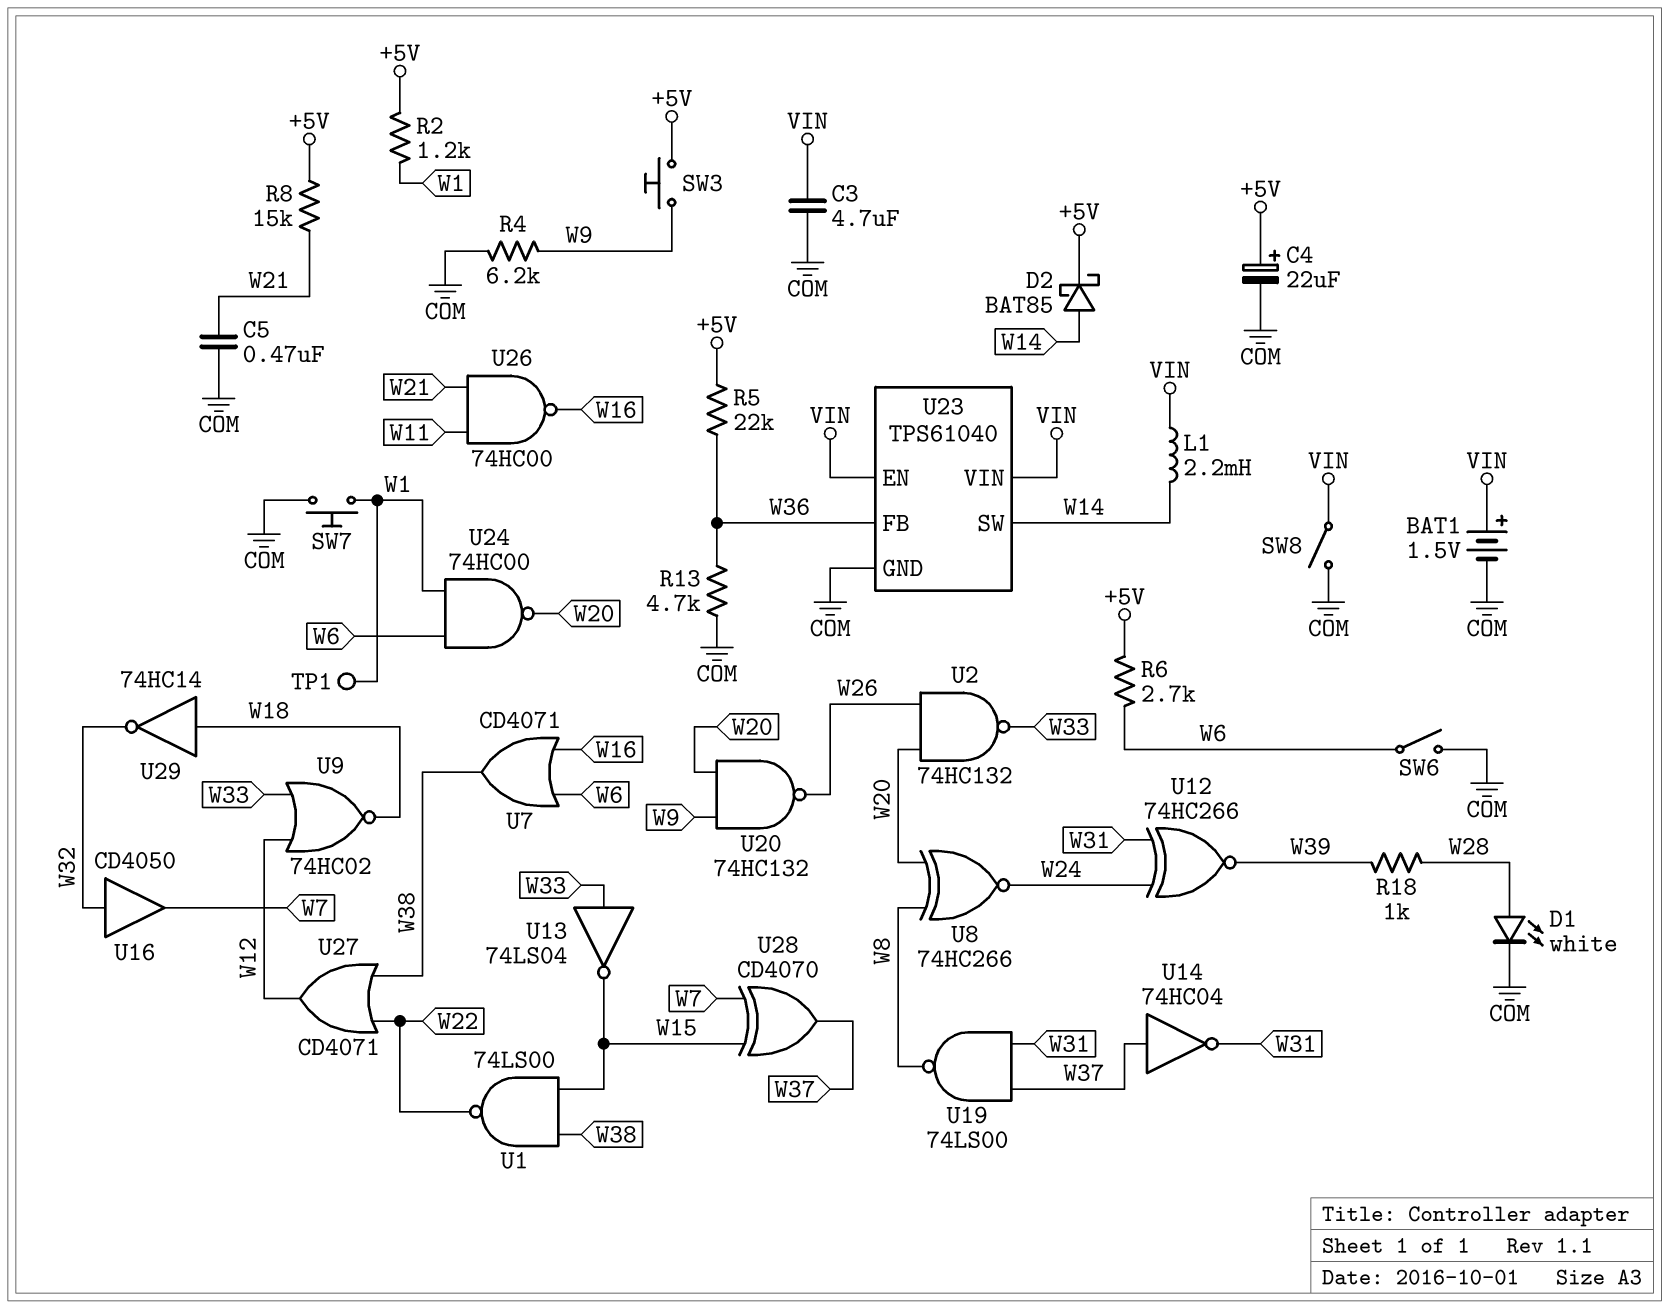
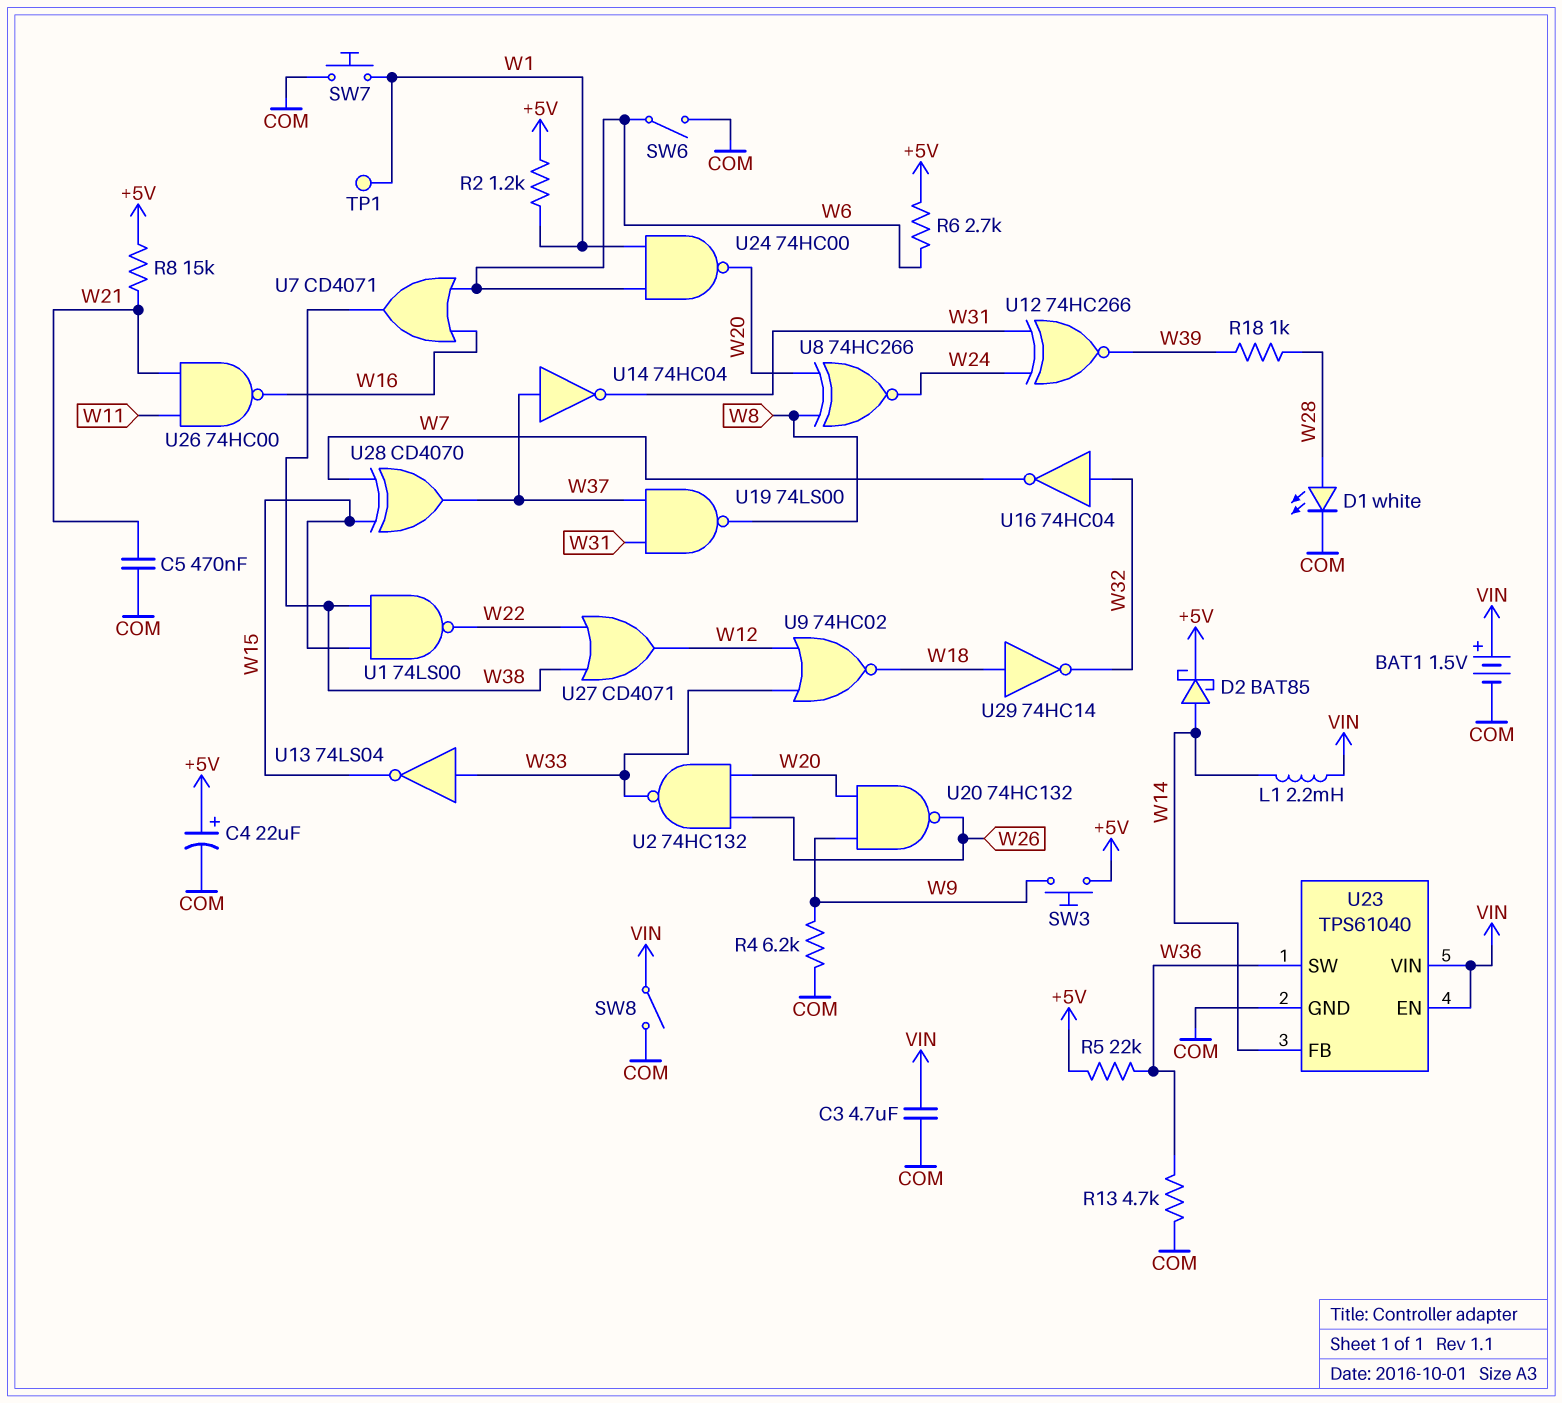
U16: buffer CD4050 (in W32, out W7) -> NOT 74HC04 (in W32, out W7)
U23 pin FB: W36 -> W14
U23 pin SW: W14 -> W36

